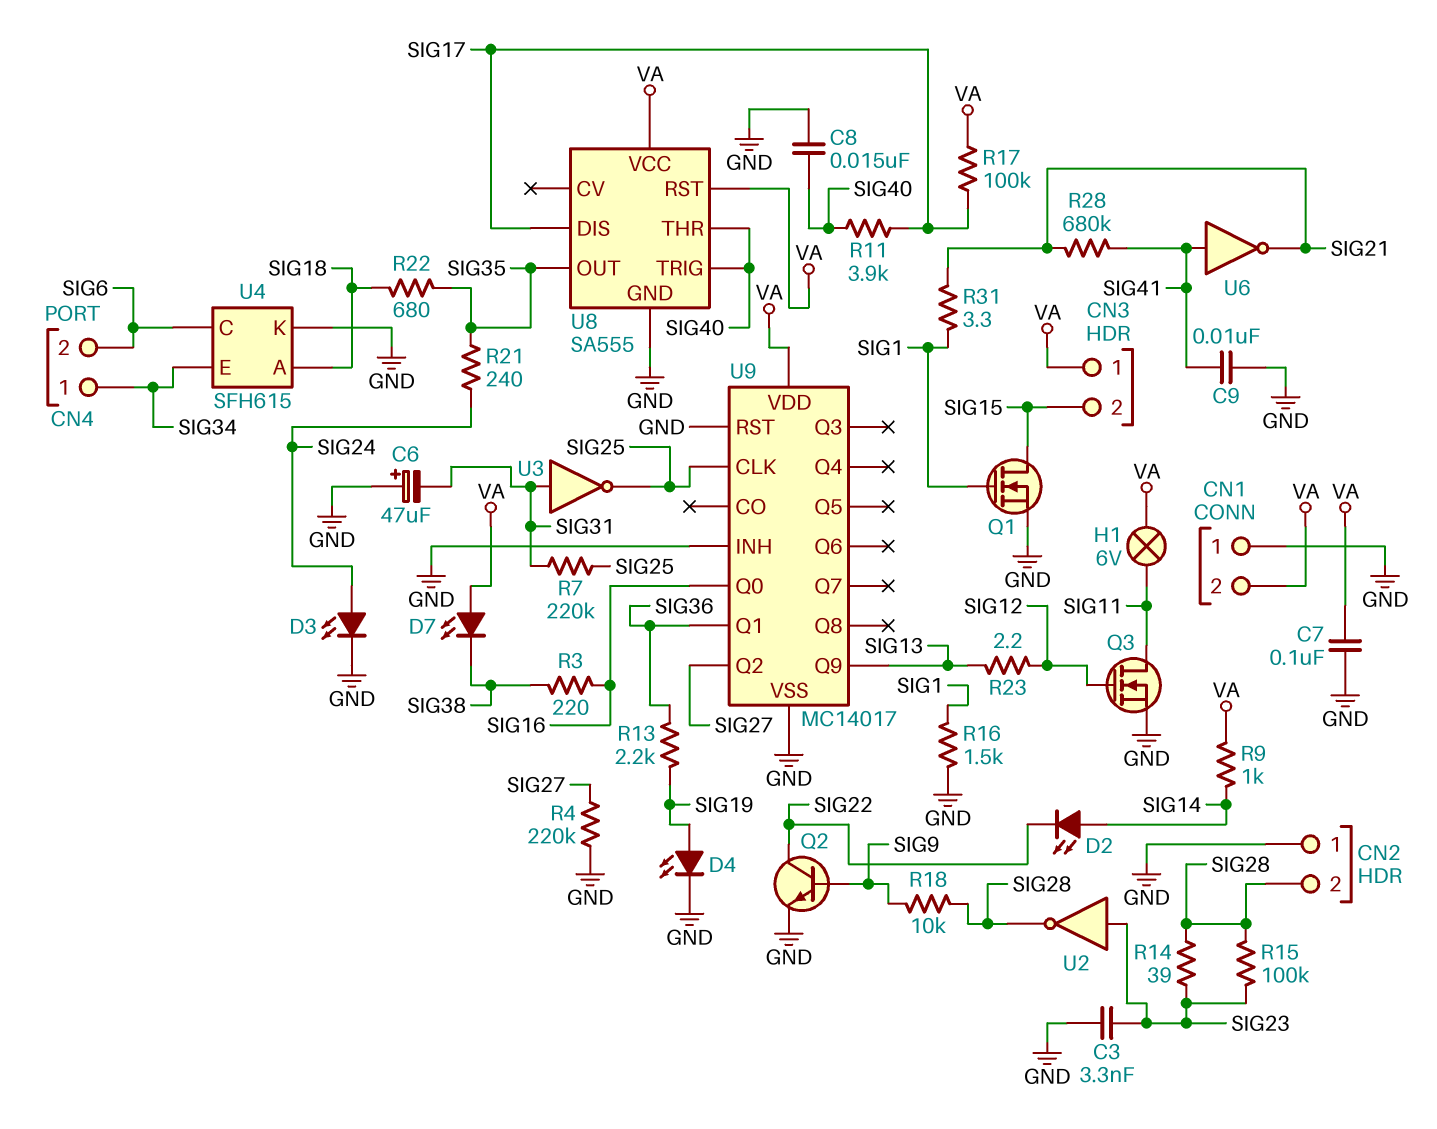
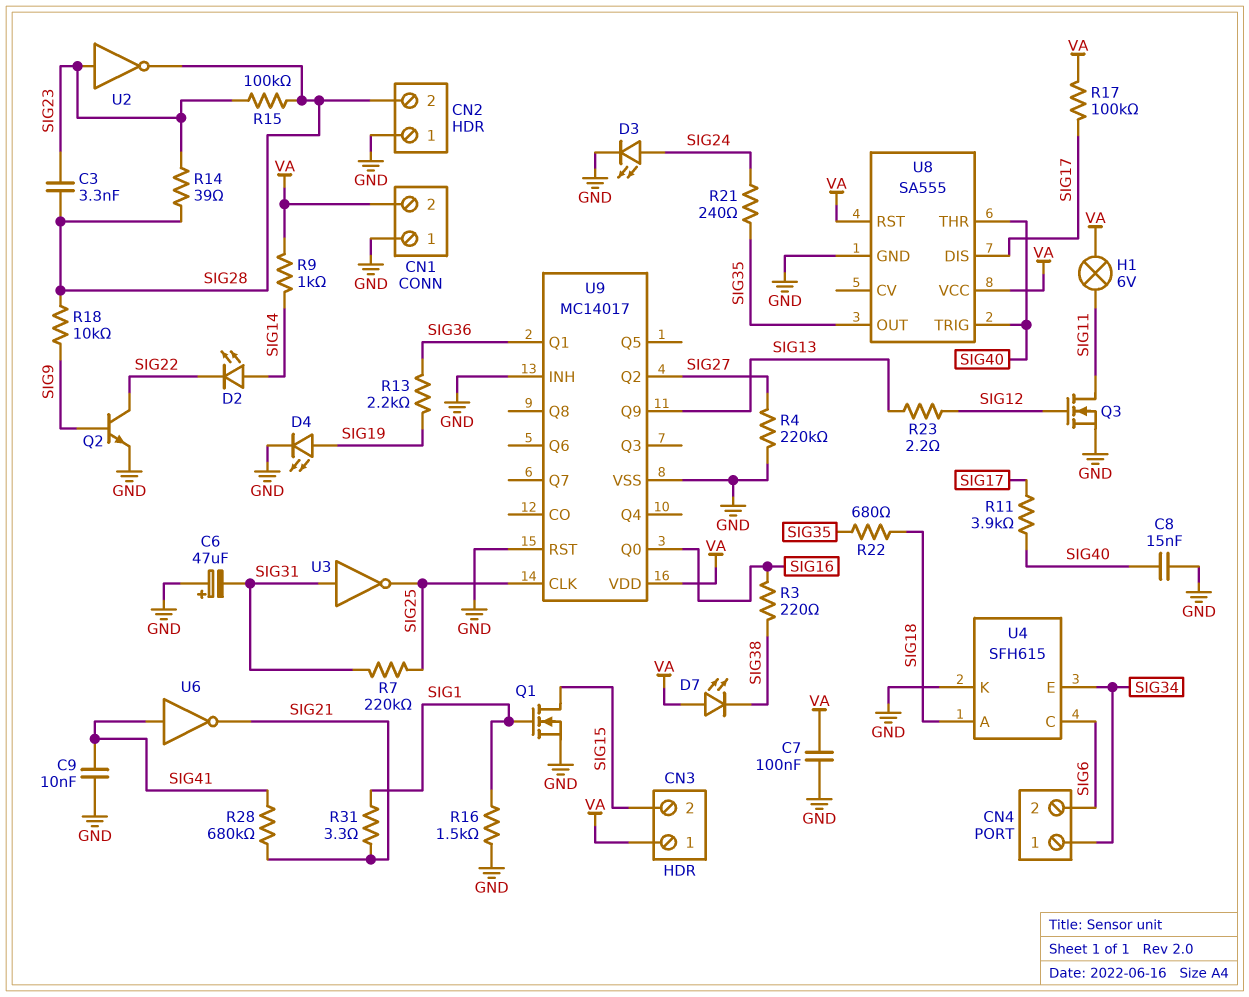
C3: 3.3nF (GND, SIG23) -> 3.3nF (SIG23, SIG28)

